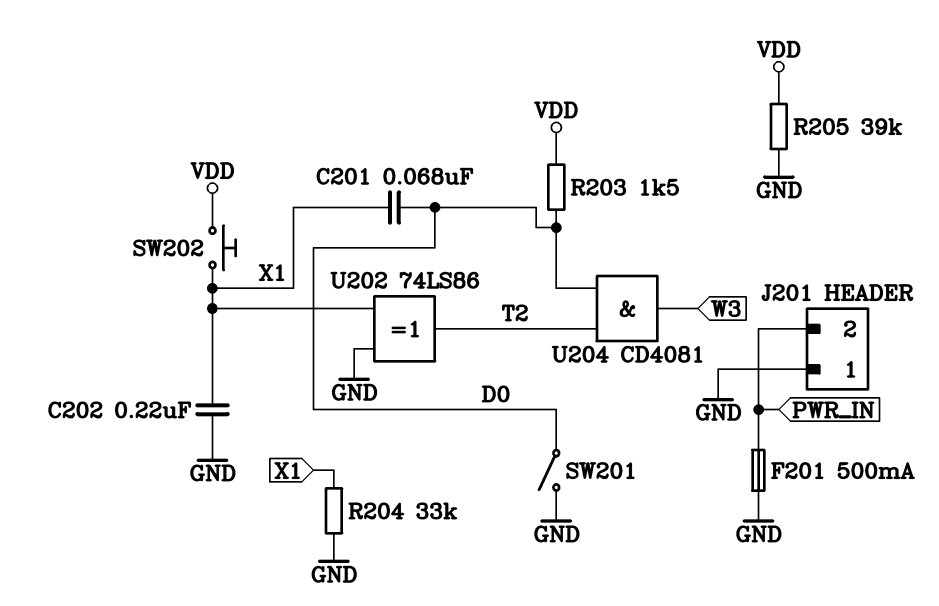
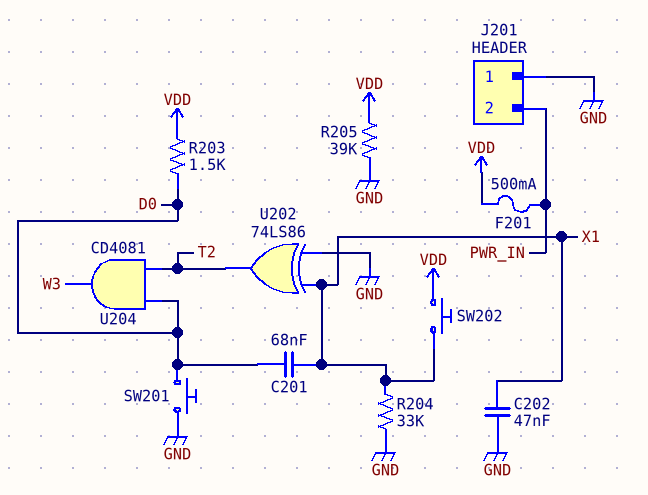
C202: 220nF (GND, X1) -> 47nF (GND, X1)
F201: 500mA (GND, PWR_IN) -> 500mA (PWR_IN, VDD)
SW201: switch (D0, GND) -> button (D0, GND)

